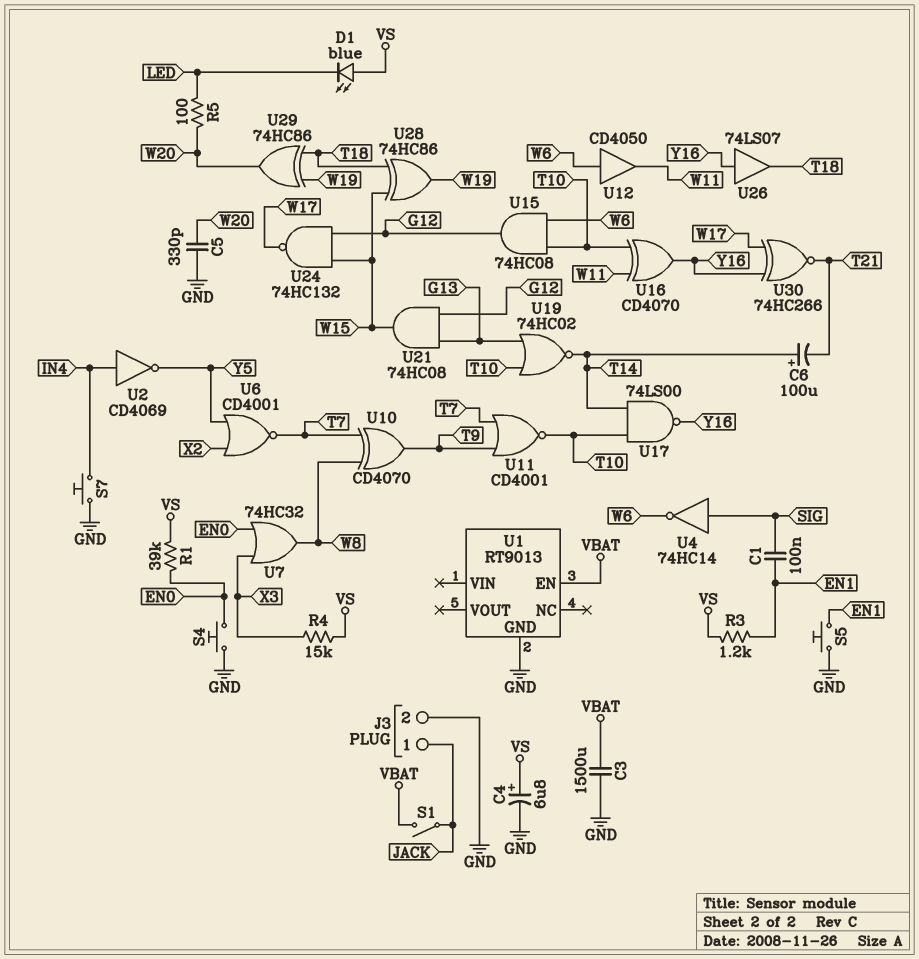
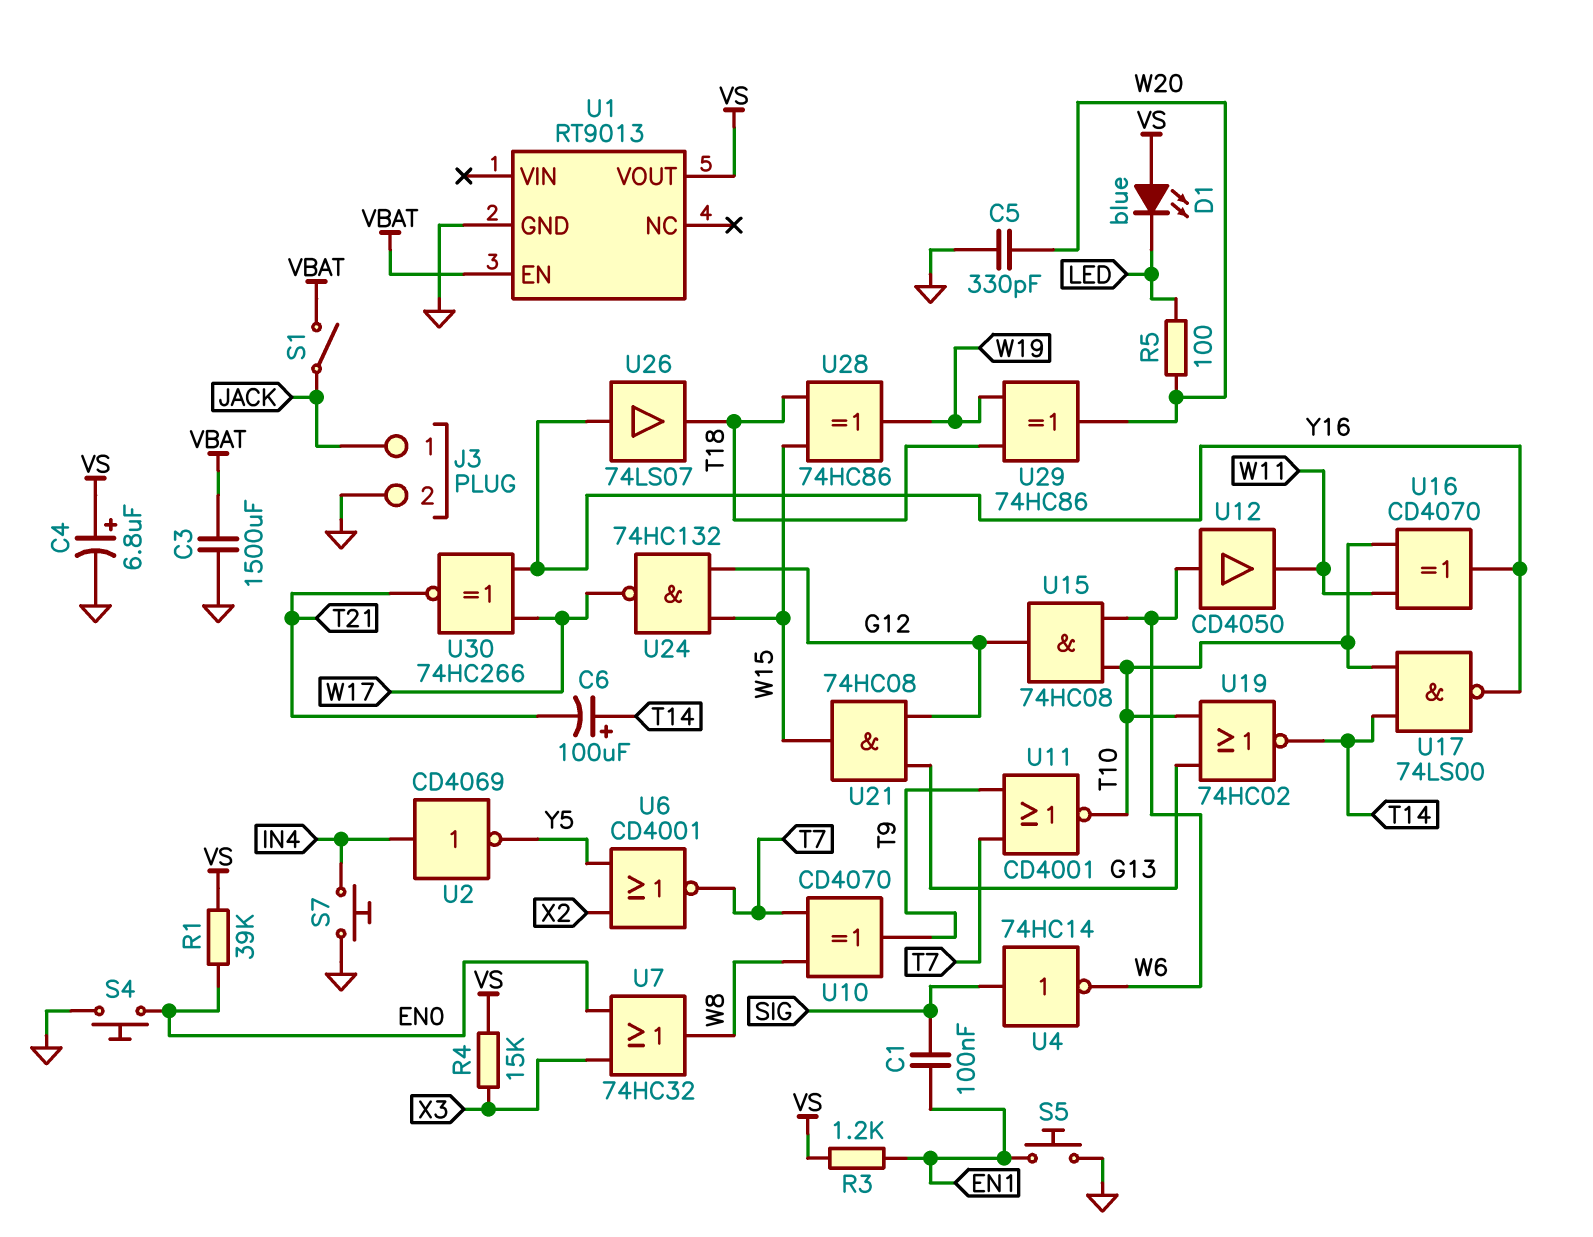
U1 pin VOUT: none -> VS

